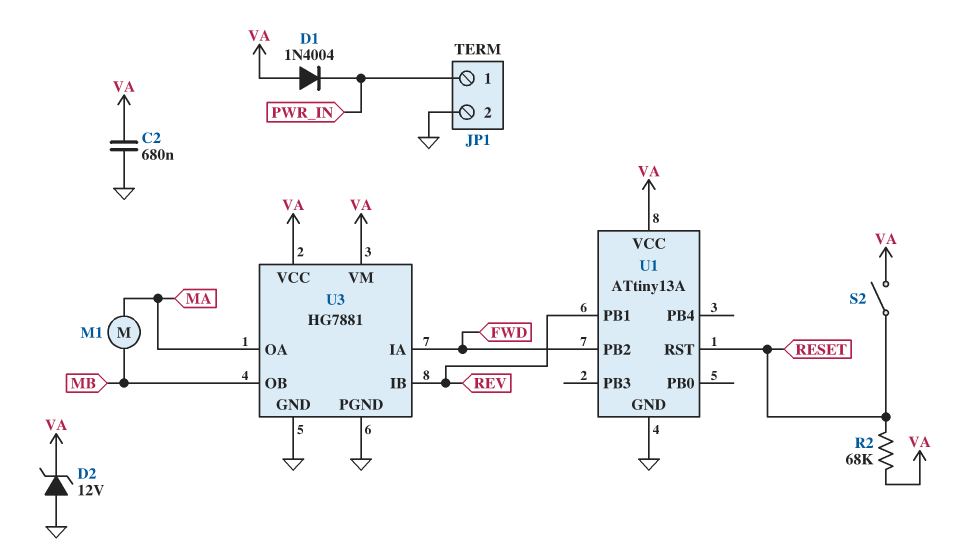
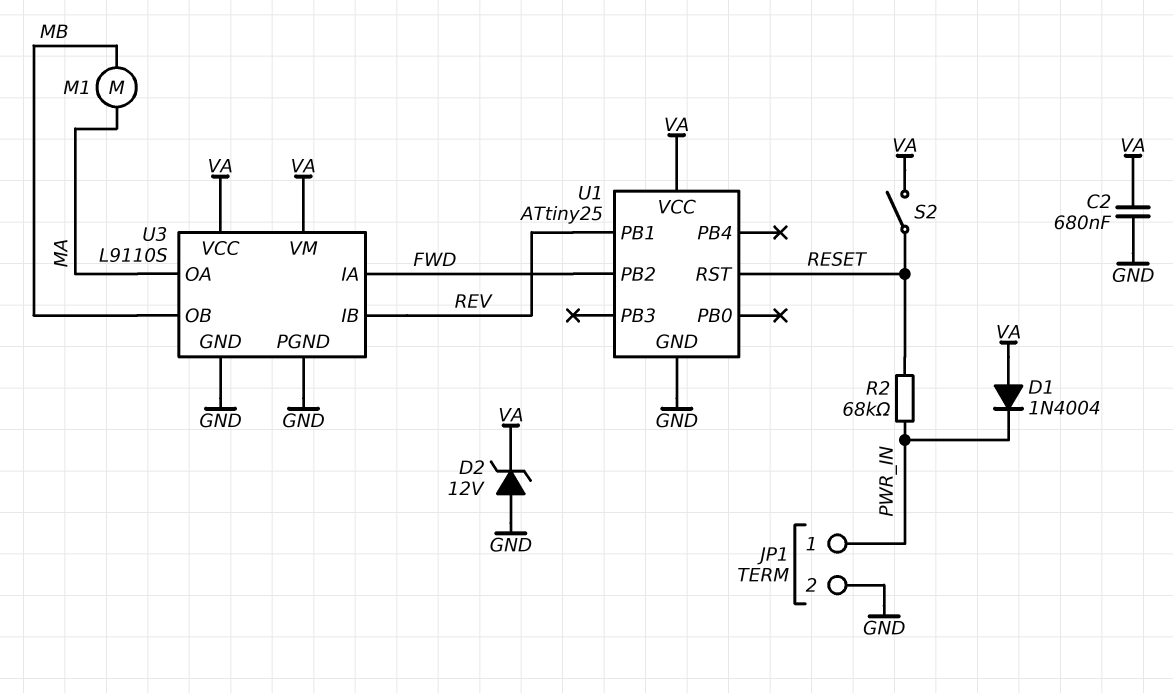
R2: 68k (RESET, VA) -> 68k (PWR_IN, RESET)
U1: ATtiny13A -> ATtiny25
U3: HG7881 -> L9110S

